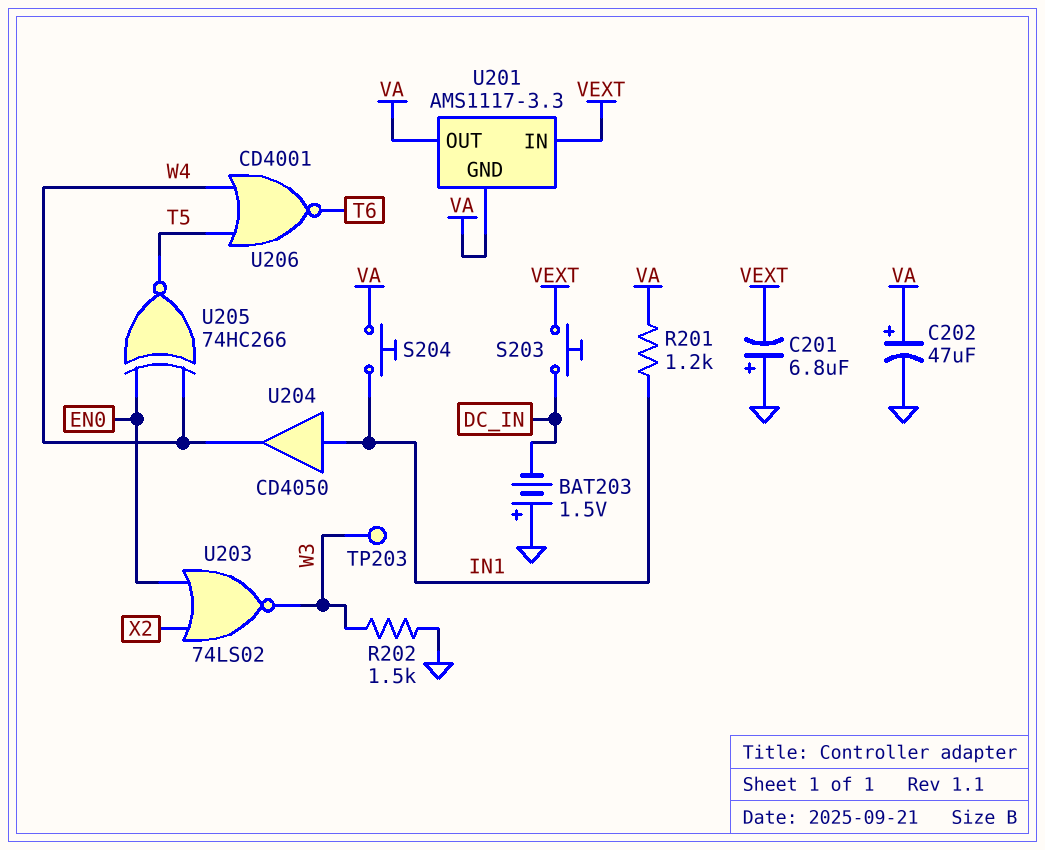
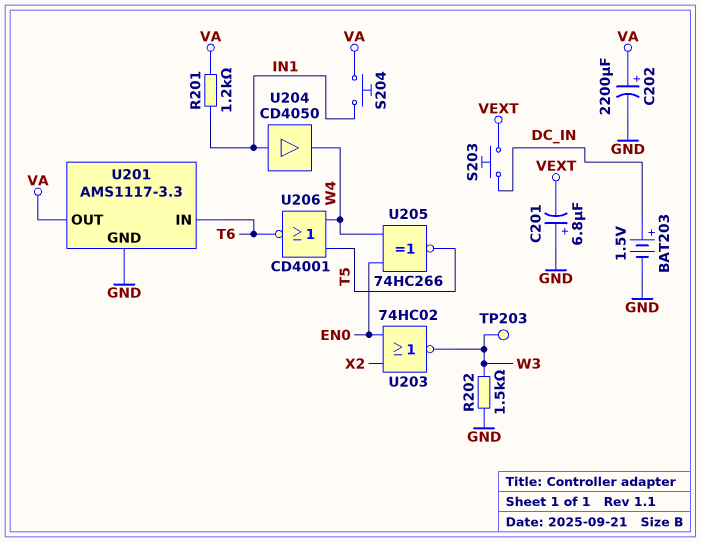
BAT203: 1.5V (plus GND, minus DC_IN) -> 1.5V (plus DC_IN, minus GND)
C202: 47uF (plus VA, minus GND) -> 2200uF (plus VA, minus GND)
U201 pin GND: VA -> GND
U201 pin IN: VEXT -> T6
U203: NOR 74LS02 (in EN0, in X2, out W3) -> NOR 74HC02 (in EN0, in X2, out W3)

